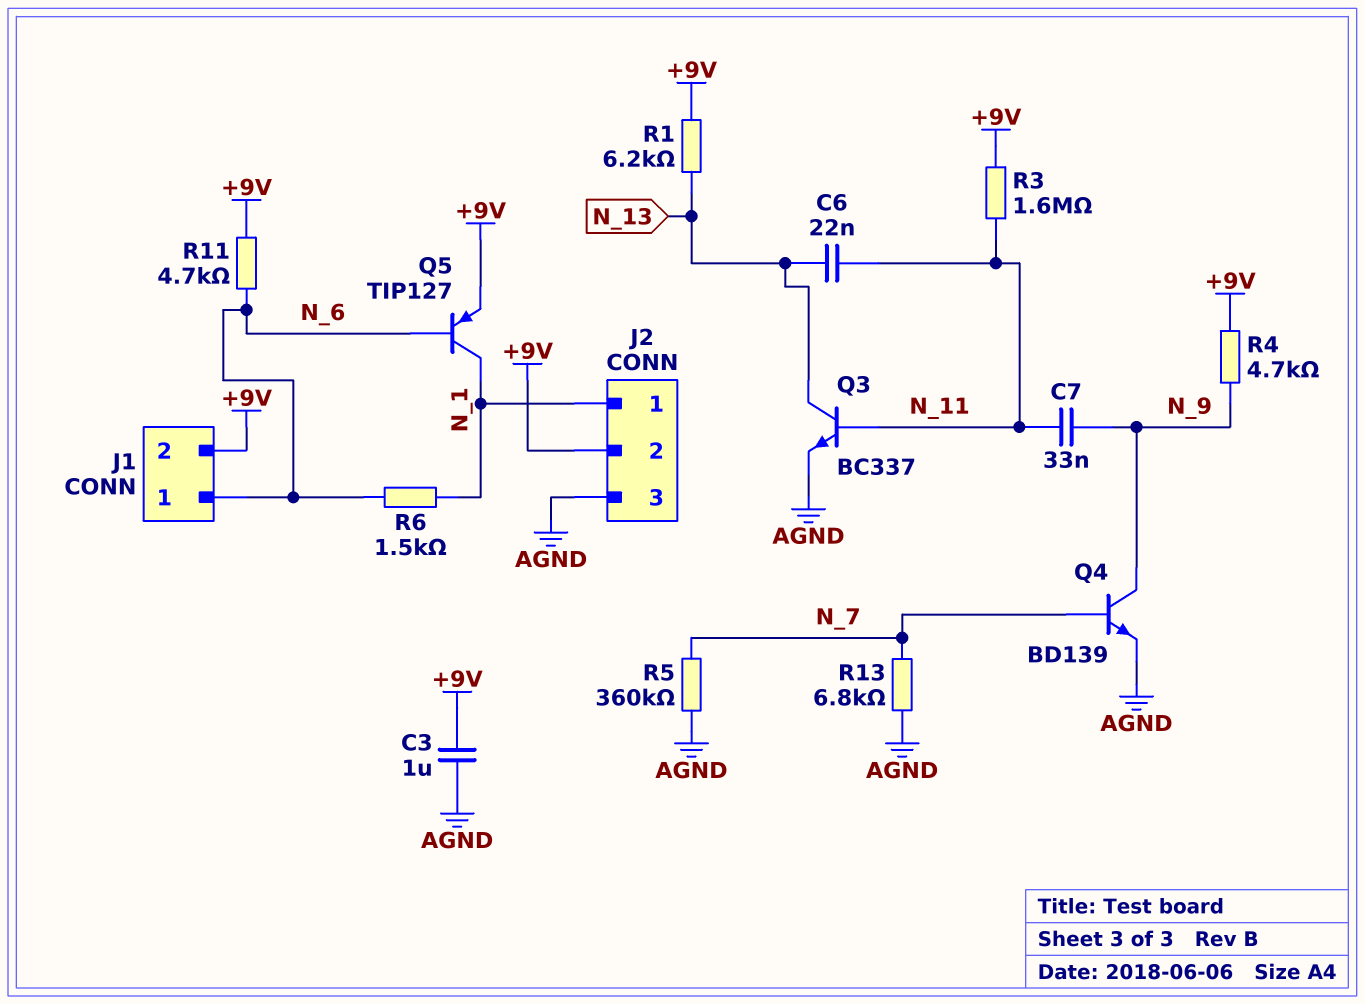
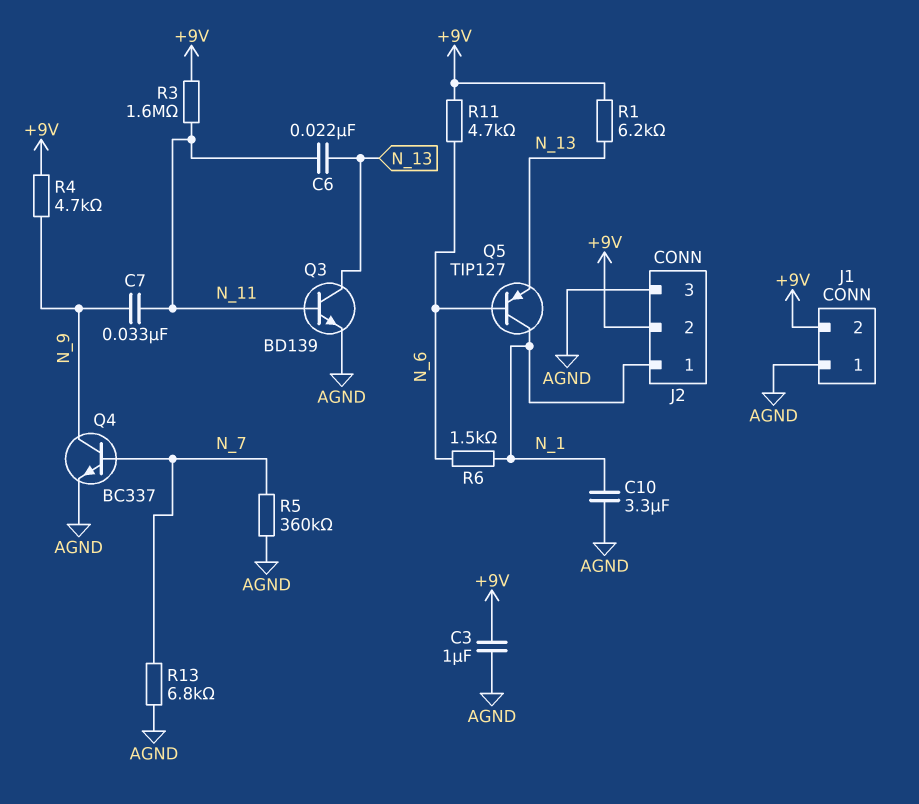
C10: none -> 3.3uF (AGND, N_1)
J1 pin 1: N_6 -> AGND
Q3: NPN BC337 (B N_11, C N_13, E AGND) -> NPN BD139 (B N_11, C N_13, E AGND)
Q4: NPN BD139 (B N_7, C N_9, E AGND) -> NPN BC337 (B N_7, C N_9, E AGND)
Q5: PNP TIP127 (B N_6, C N_1, E +9V) -> PNP TIP127 (B N_6, C N_1, E N_13)

